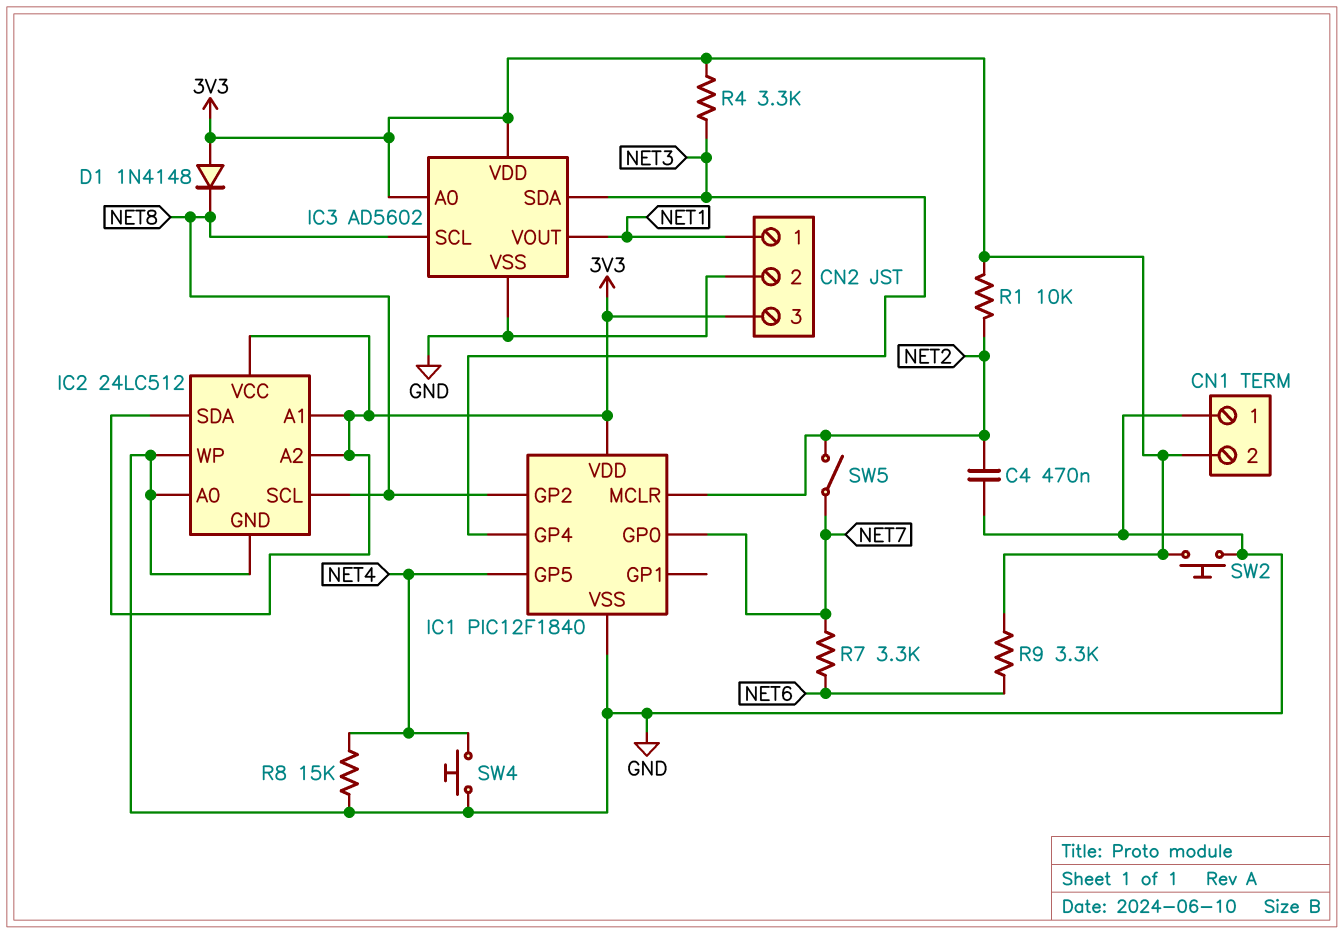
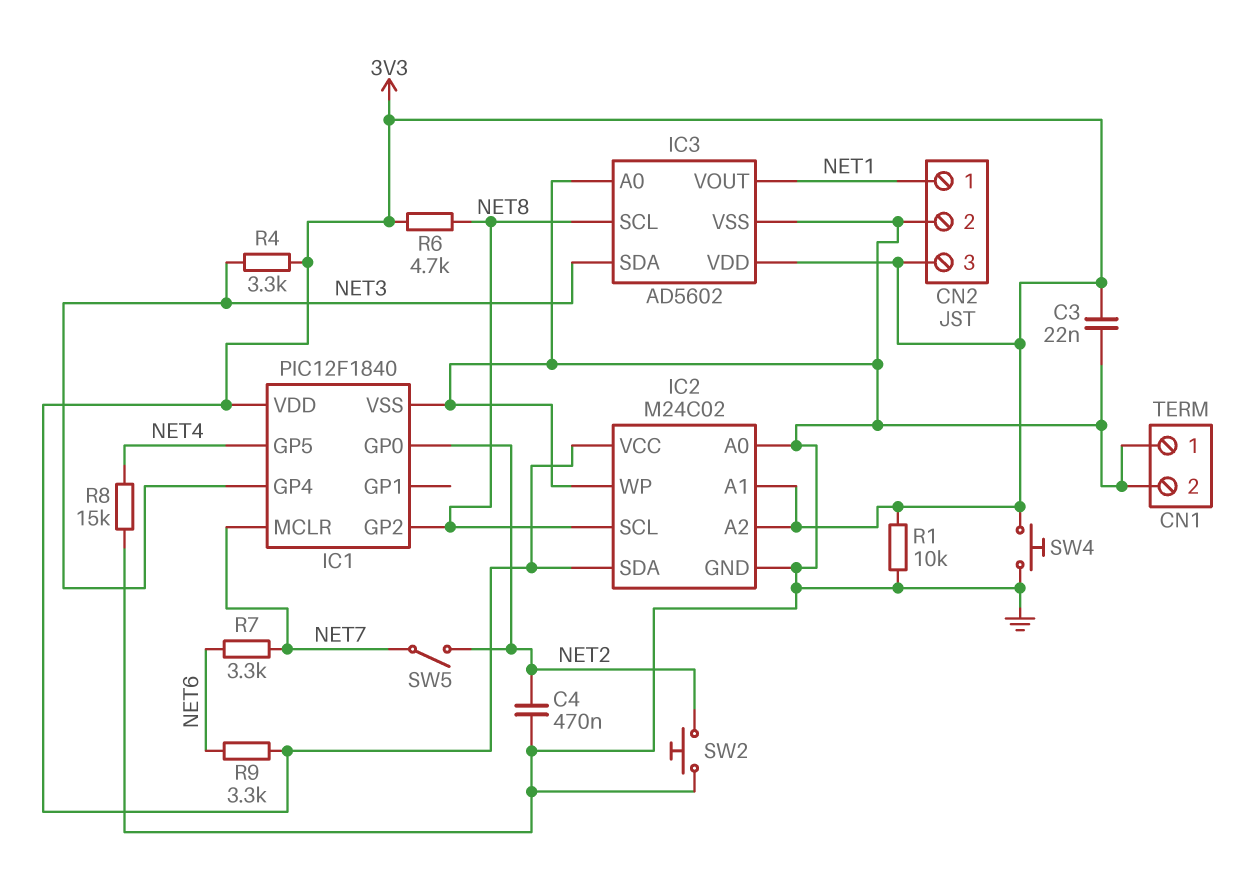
C3: none -> 22nF (3V3, GND)
CN1 pin 2: 3V3 -> GND
D1: diode 1N4148 (A 3V3, K NET8) -> none
IC1 pin GP0: NET7 -> NET2
IC1 pin MCLR: NET2 -> NET7
IC2: 24LC512 -> M24C02
IC3 pin A0: 3V3 -> GND
R1: 10k (3V3, NET2) -> 10k (3V3, GND)
R6: none -> 4.7k (3V3, NET8)
SW2: button (3V3, GND) -> button (GND, NET2)
SW4: button (GND, NET4) -> button (3V3, GND)

